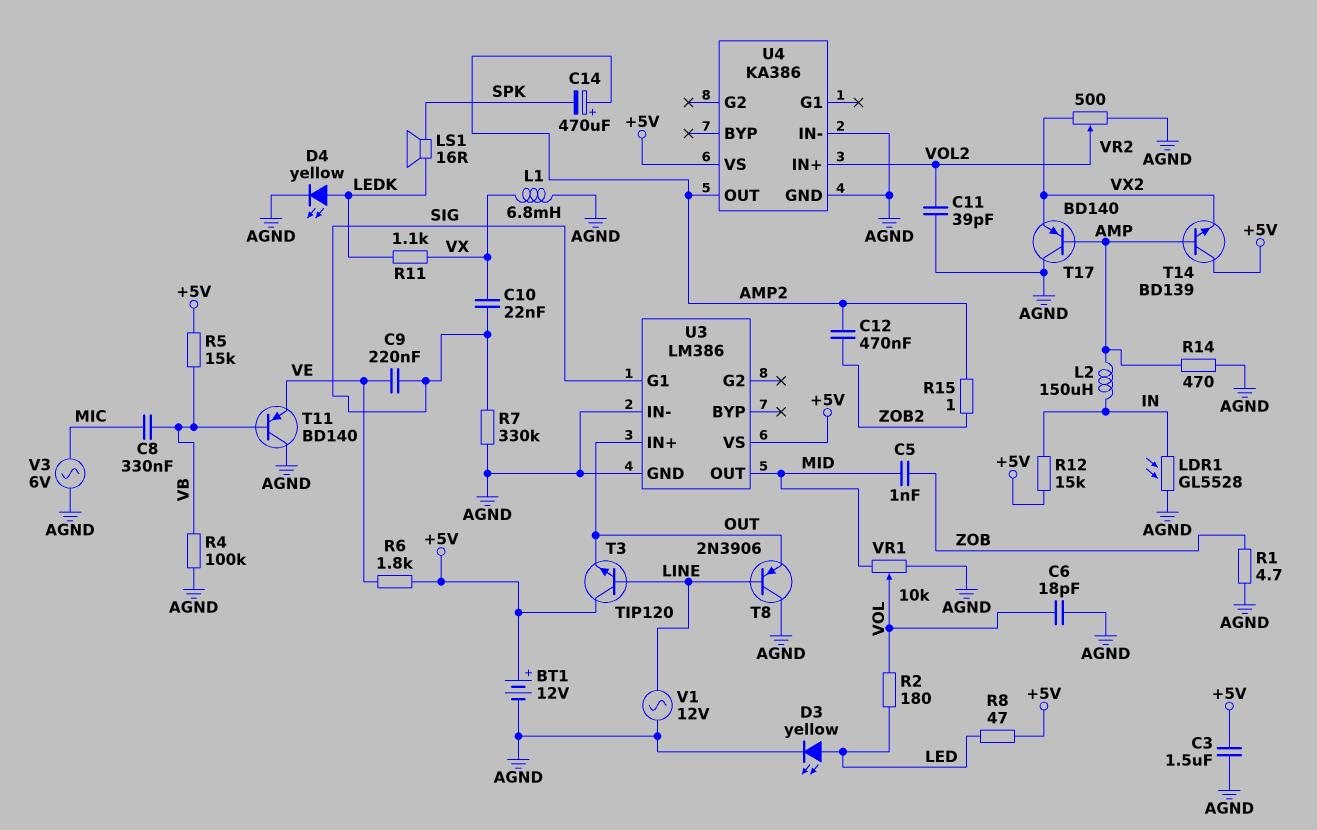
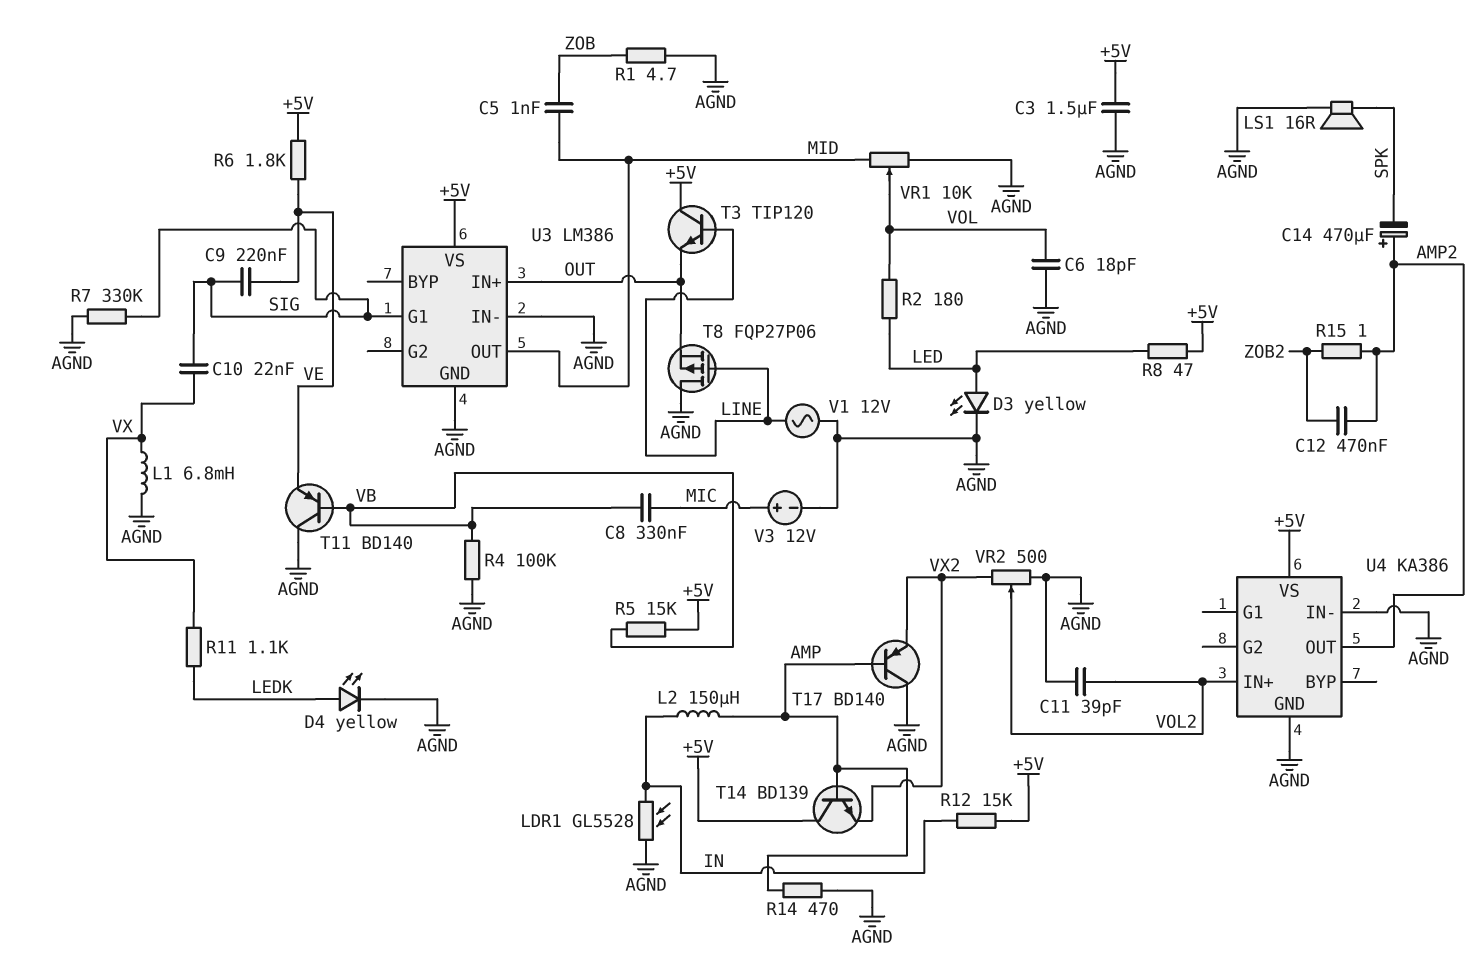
BT1: 12V (plus +5V, minus AGND) -> none
LS1: speaker 16R (LEDK, SPK) -> speaker 16R (AGND, SPK)
T8: PNP 2N3906 (B LINE, C AGND, E OUT) -> PMOS FQP27P06 (G LINE, D AGND, S OUT)
V3: AC 6V (AGND, MIC) -> 12V (plus MIC, minus AGND)

